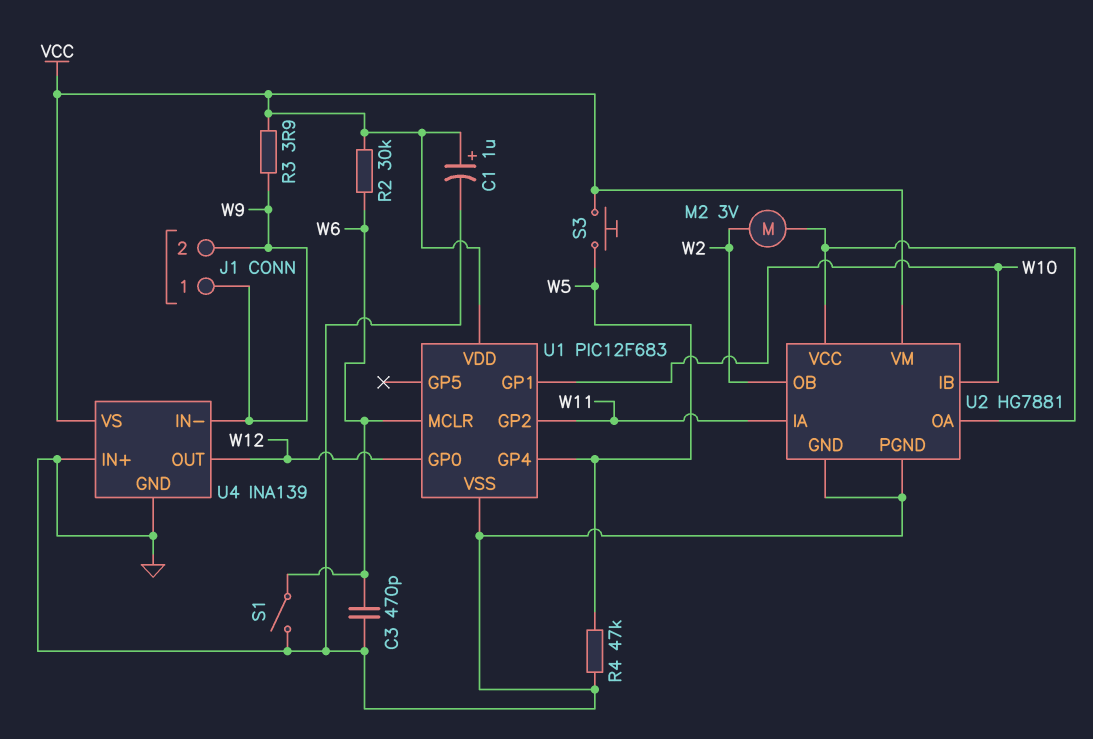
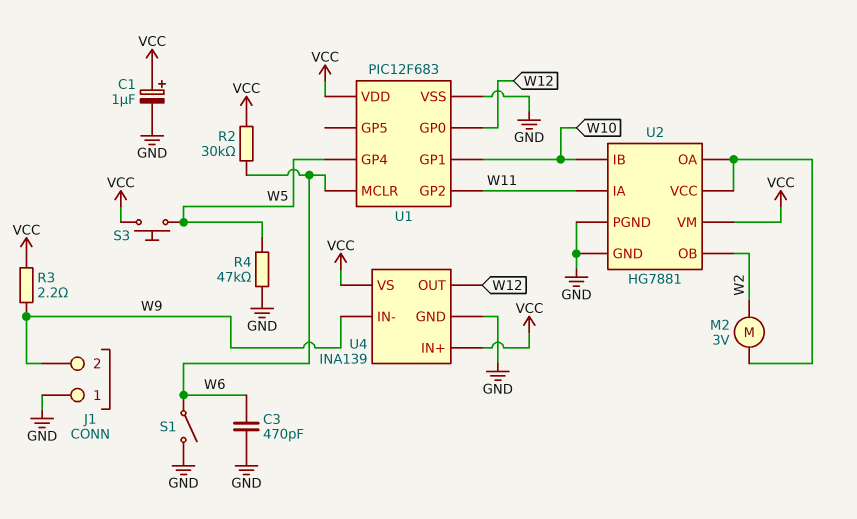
J1 pin 1: W9 -> GND
R3: 3.9 (VCC, W9) -> 2.2 (VCC, W9)
U4 pin IN+: GND -> VCC

